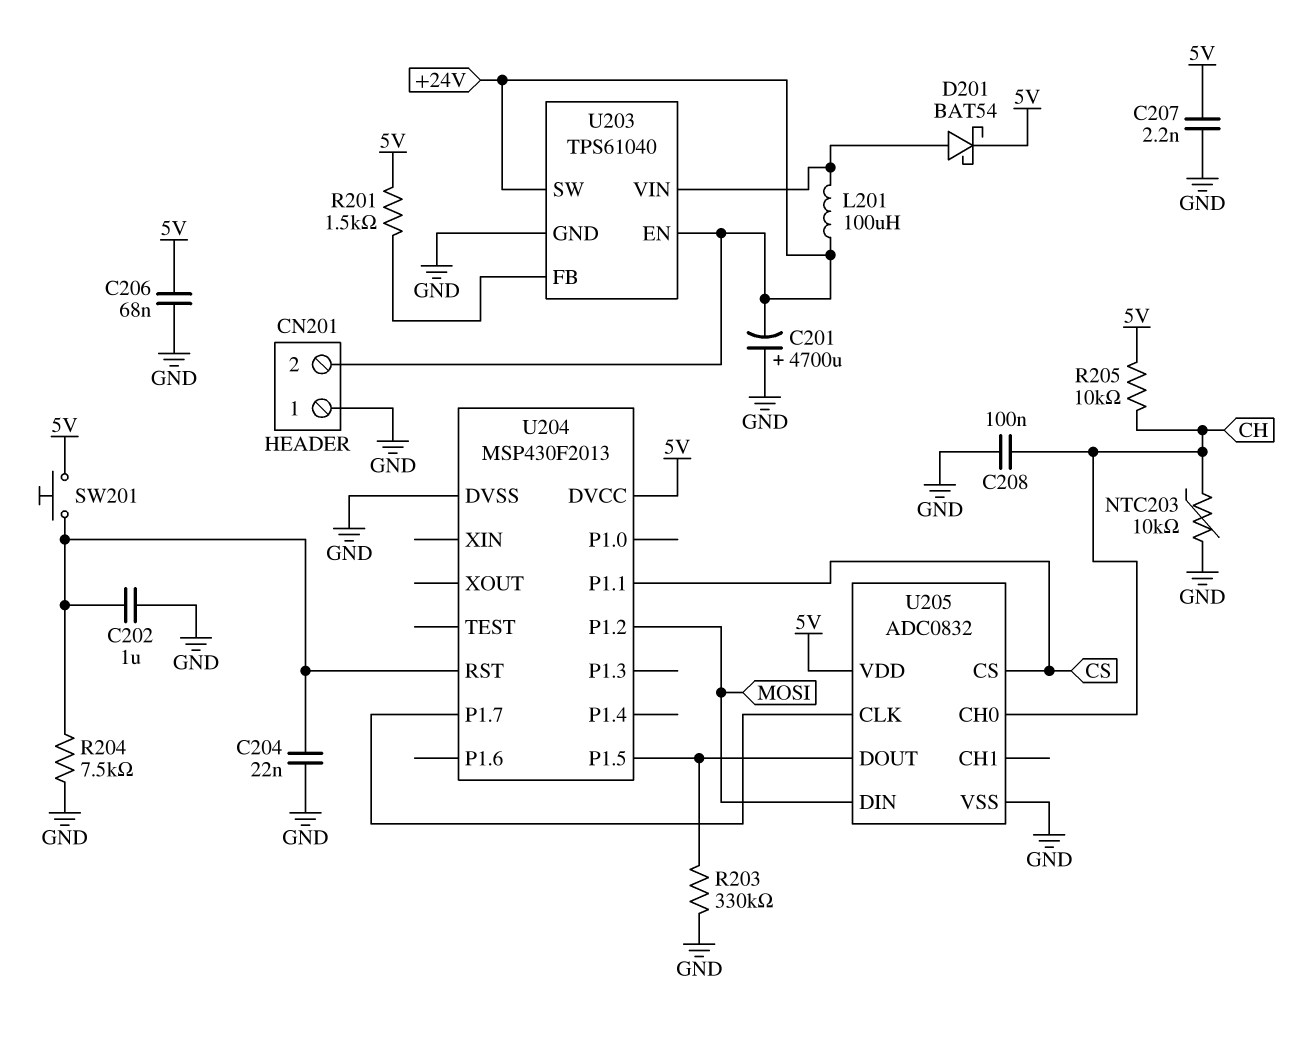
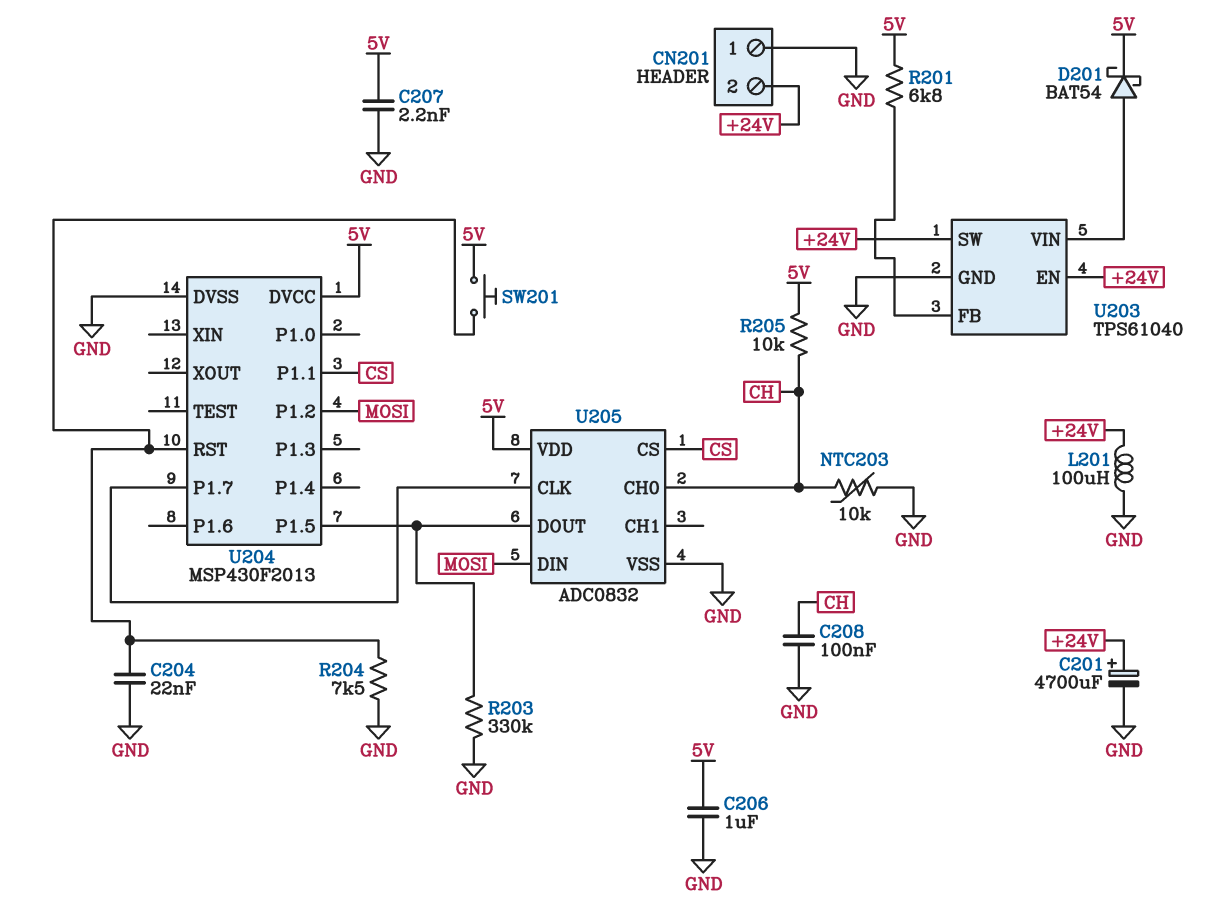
C201: 4700uF (plus GND, minus +24V) -> 4700uF (plus +24V, minus GND)
C202: 1uF (GND, U204/RST) -> none
C206: 68nF (5V, GND) -> 1uF (5V, GND)
L201: 100uH (+24V, U203/VIN) -> 100uH (+24V, GND)
R201: 1.5k (5V, U203/FB) -> 6.8k (5V, U203/FB)

